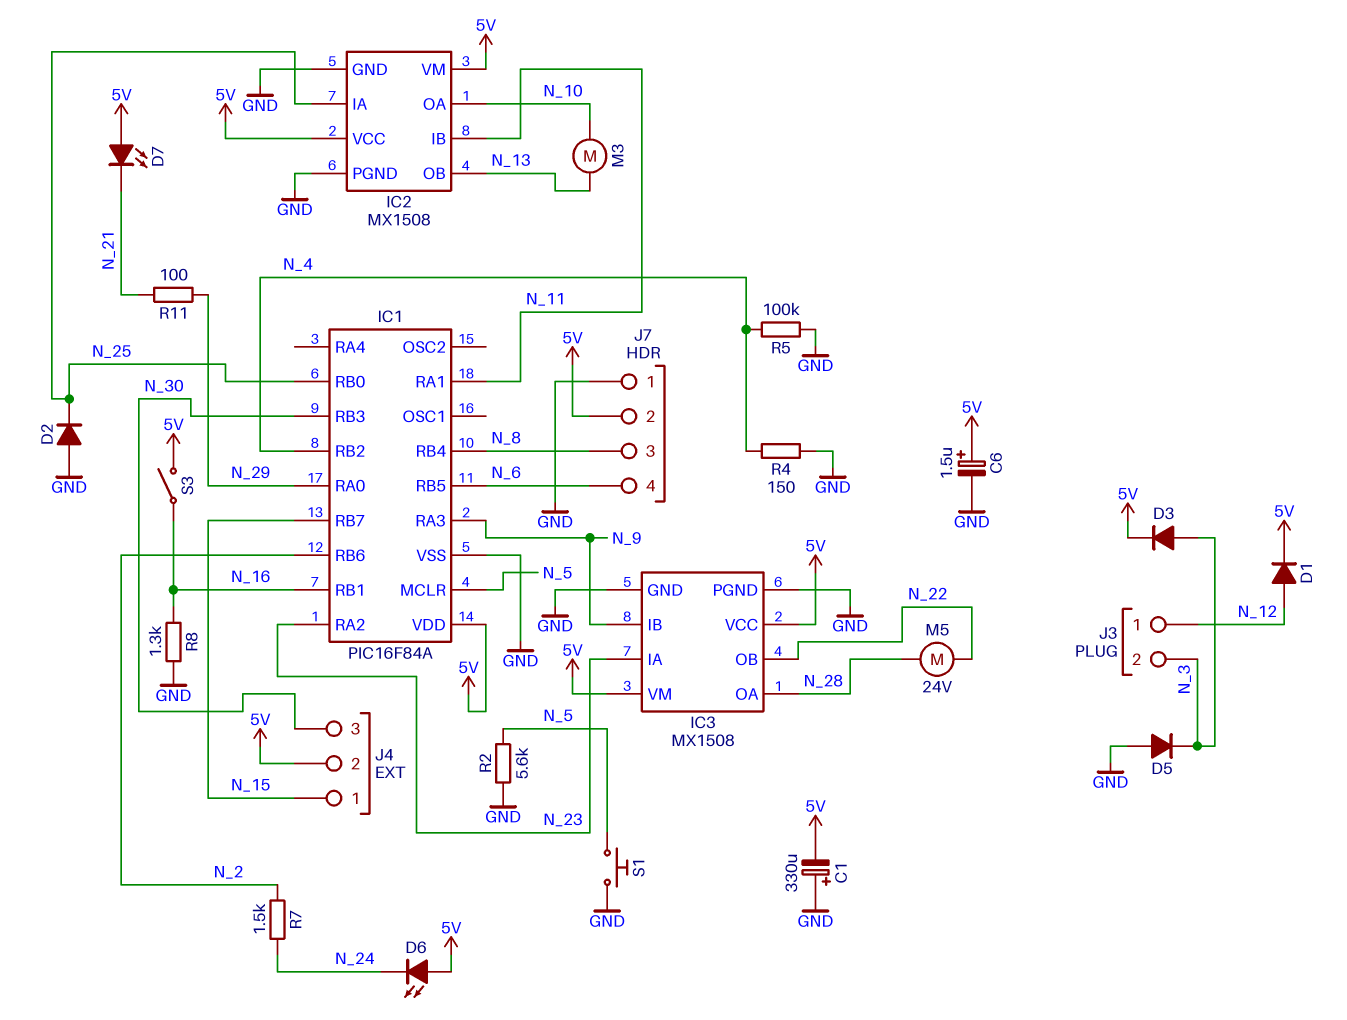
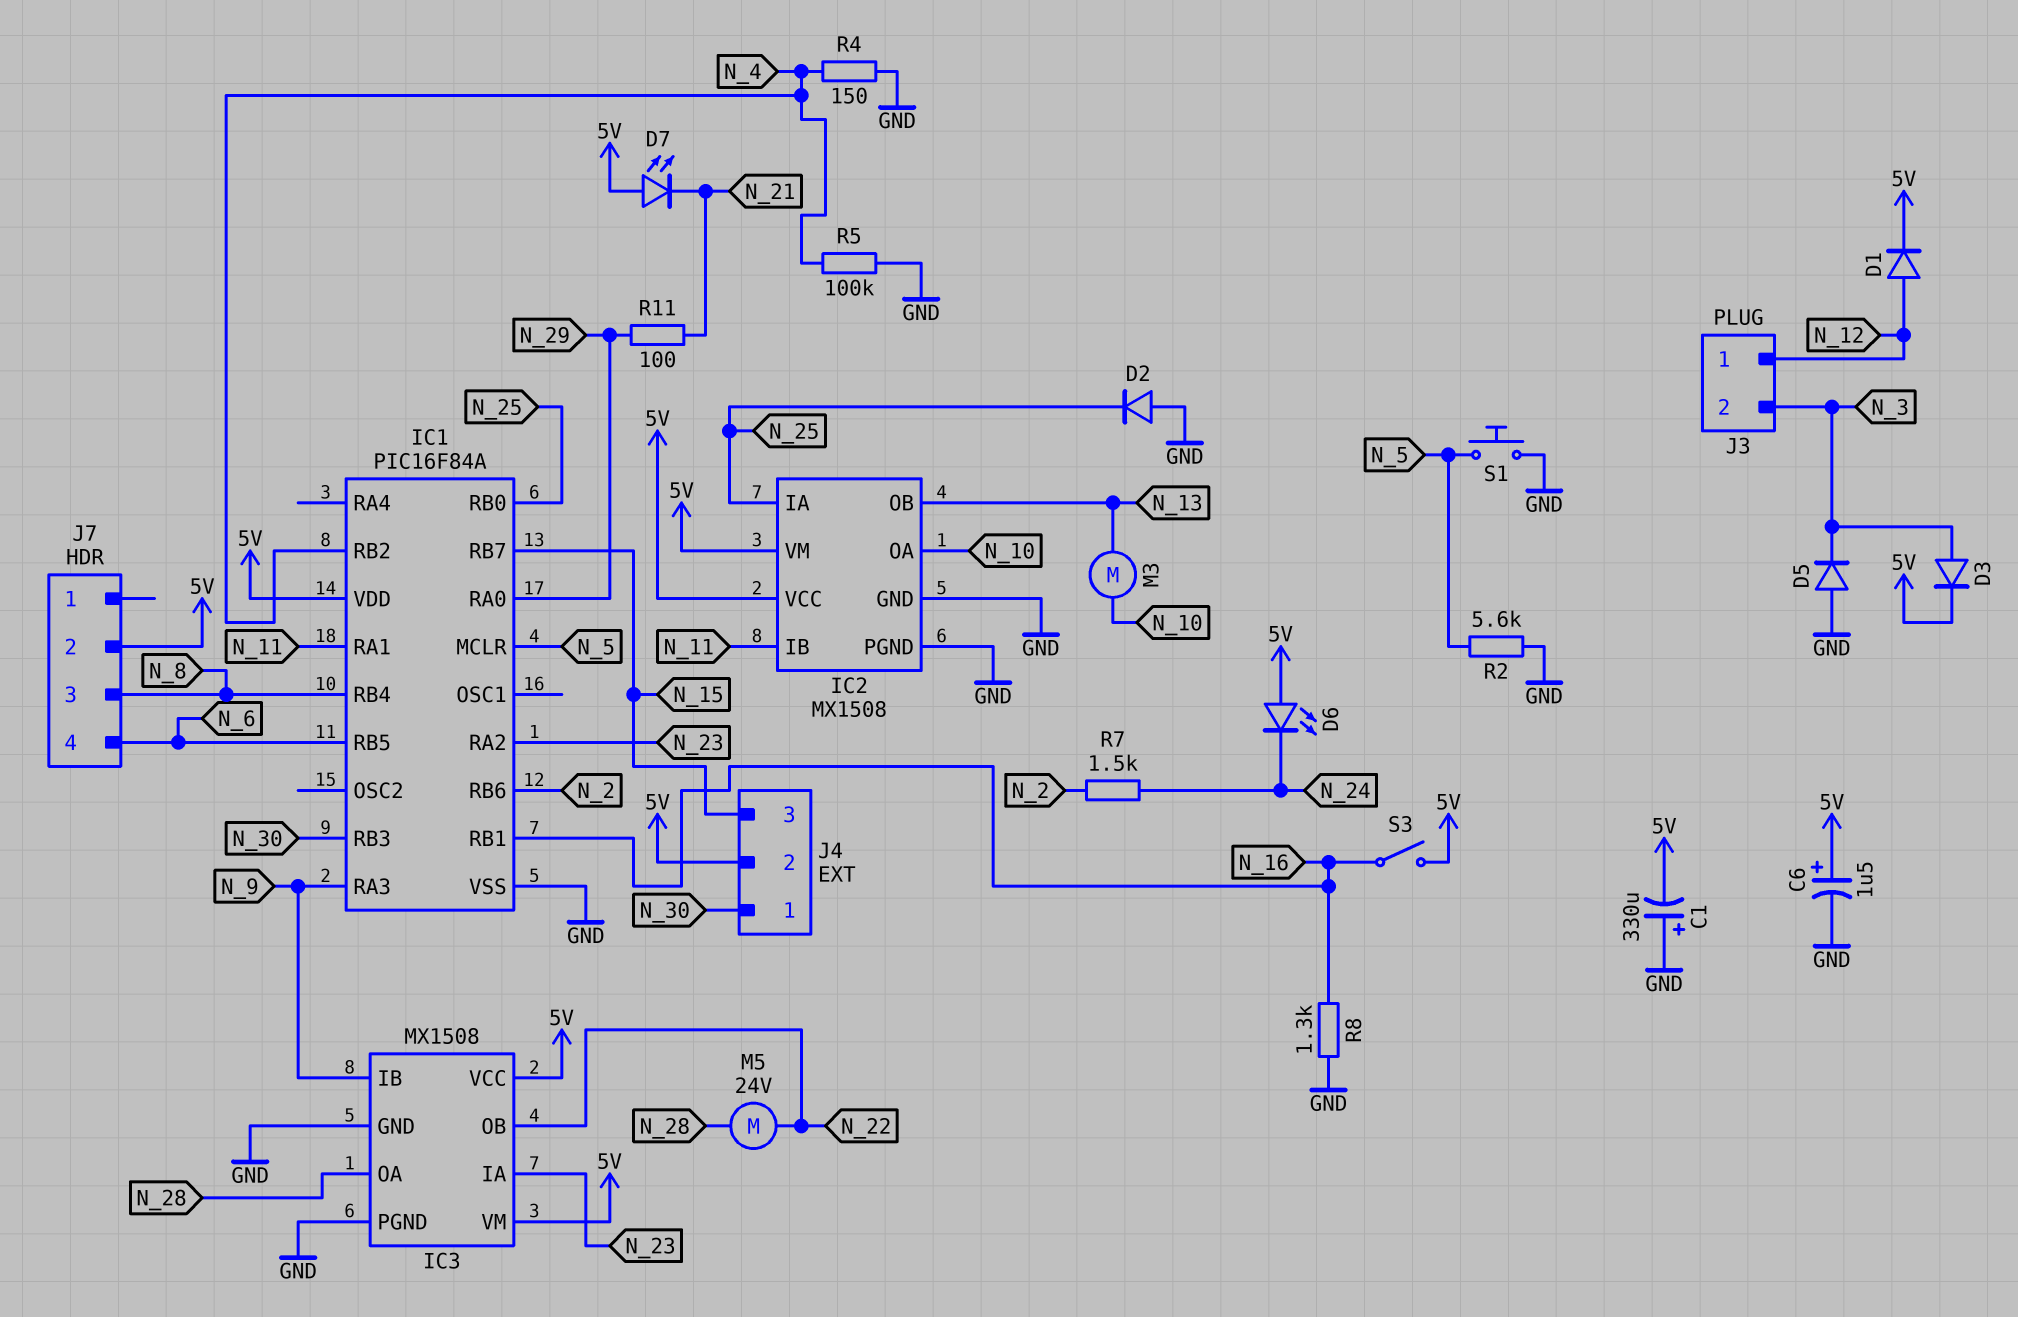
J4 pin 1: N_15 -> N_30
J4 pin 3: N_30 -> N_15
J7 pin 1: GND -> none

